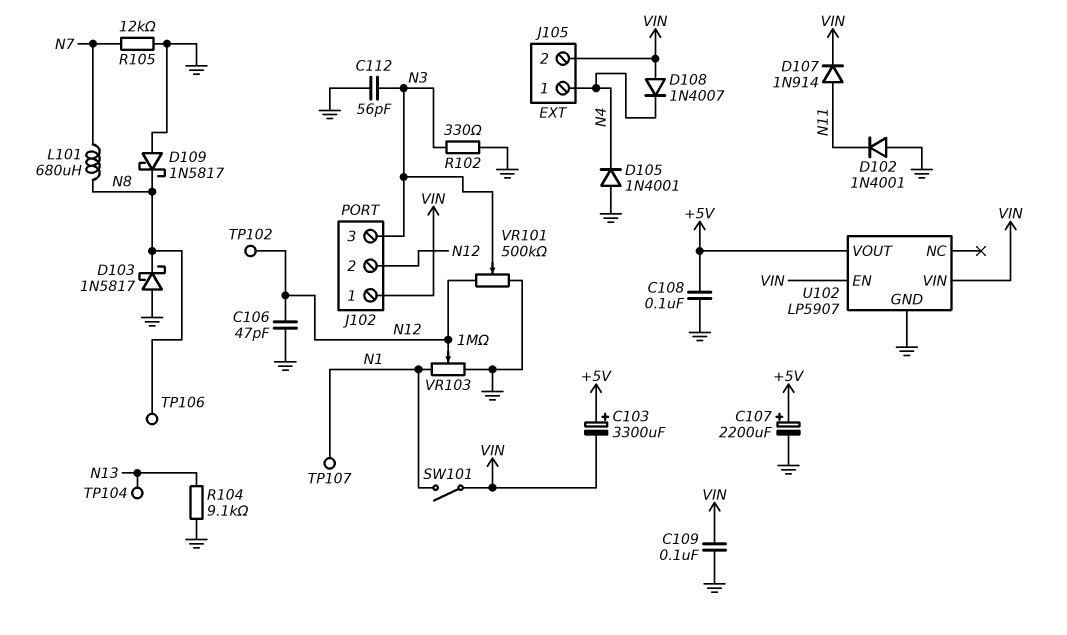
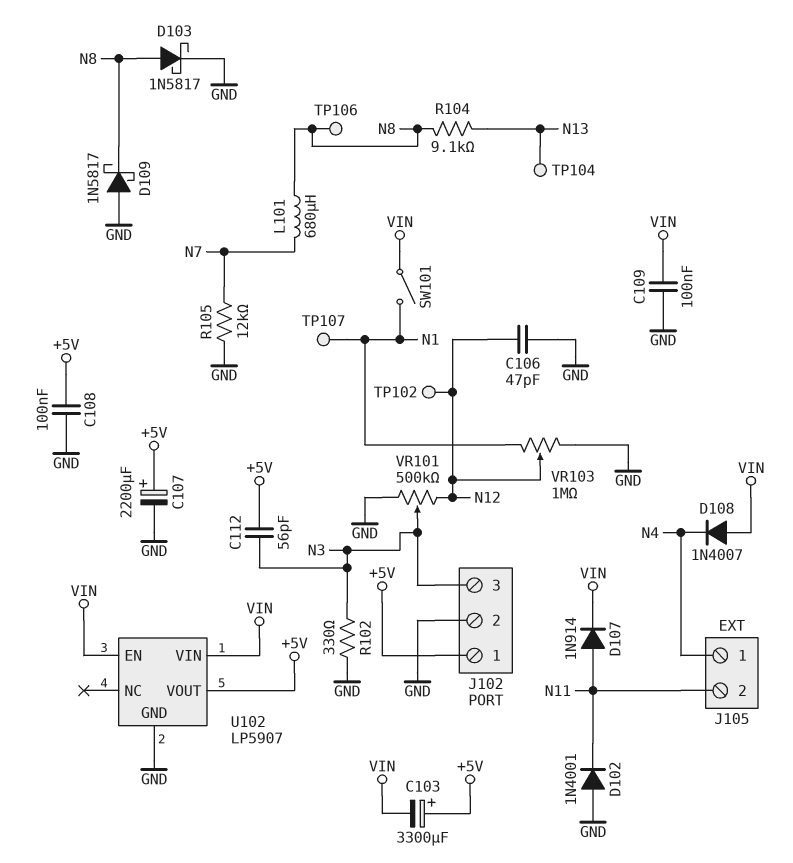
C112: 56pF (GND, N3) -> 56pF (+5V, N3)
D103: schottky 1N5817 (A GND, K N8) -> schottky 1N5817 (A N8, K GND)
D105: diode 1N4001 (A GND, K N4) -> none
J102 pin 1: VIN -> +5V
J102 pin 2: N12 -> GND
J105 pin 2: VIN -> N11
R104: 9.1k (GND, N13) -> 9.1k (N8, N13)

